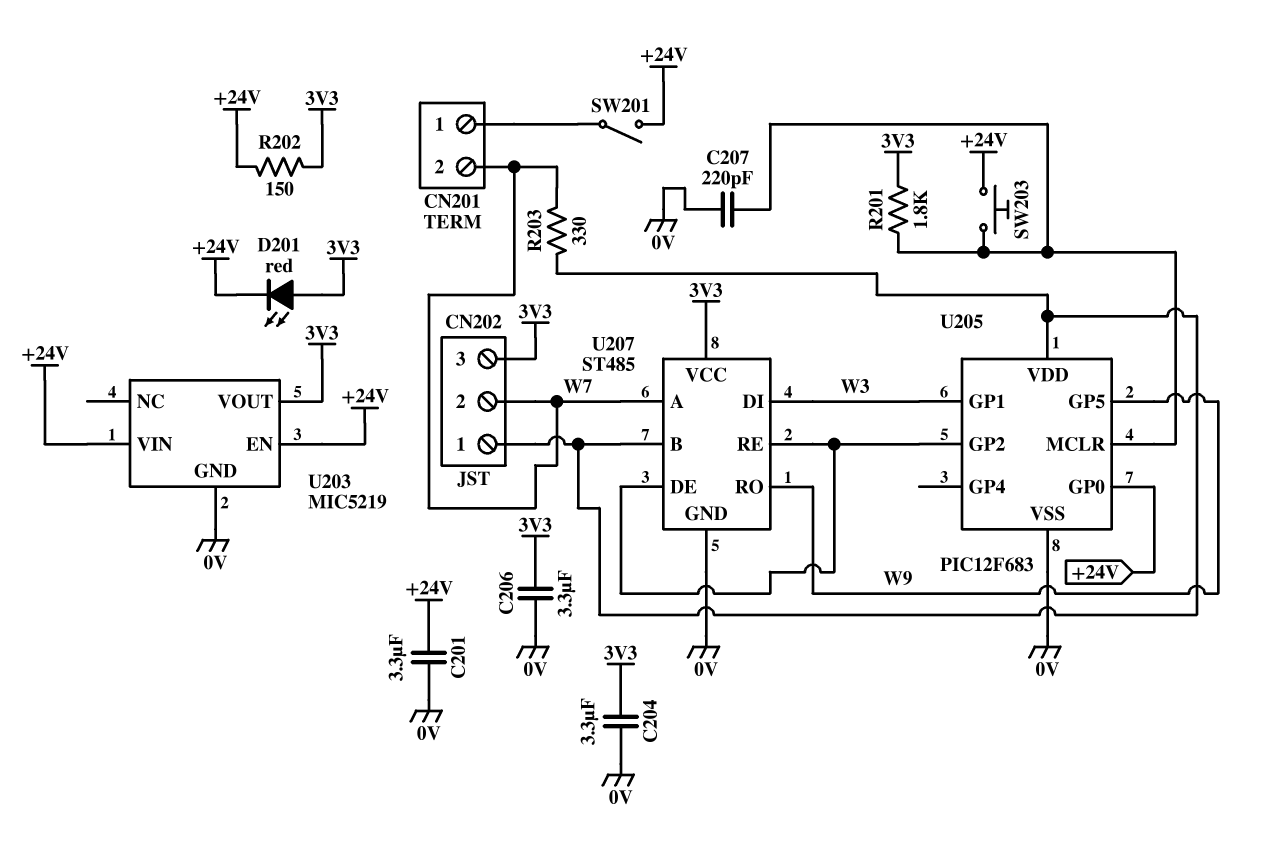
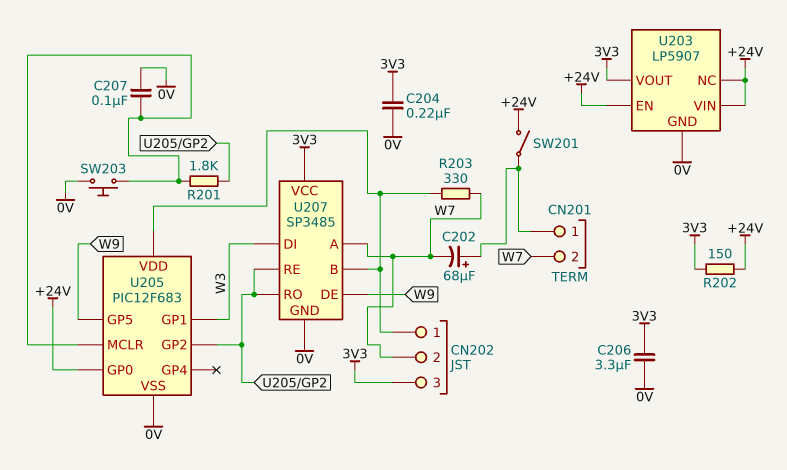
C201: 3.3uF (+24V, 0V) -> none
C202: none -> 68uF (plus CN201/1, minus W7)
C204: 3.3uF (0V, 3V3) -> 220nF (0V, 3V3)
C207: 220pF (0V, U205/MCLR) -> 100nF (0V, U205/MCLR)
D201: LED red (A 3V3, K +24V) -> none
R201: 1.8k (3V3, U205/MCLR) -> 1.8k (U205/GP2, U205/MCLR)
SW203: button (+24V, U205/MCLR) -> button (0V, U205/MCLR)
U203: MIC5219 -> LP5907
U203 pin NC: none -> +24V
U207: ST485 -> SP3485
U207 pin DE: U205/GP2 -> W9
U207 pin RO: W9 -> U205/GP2

